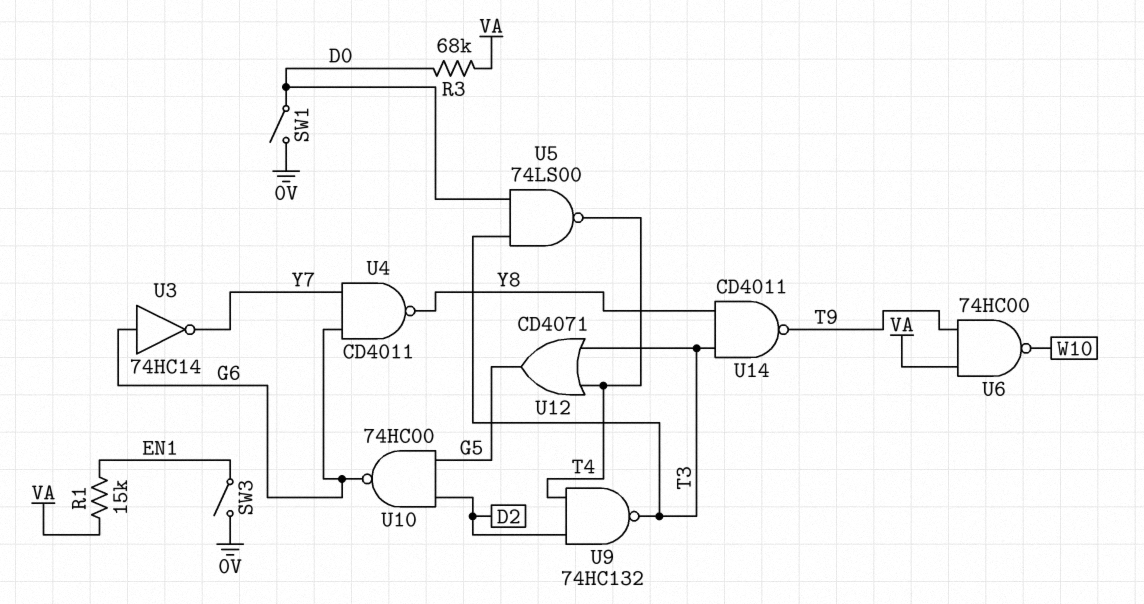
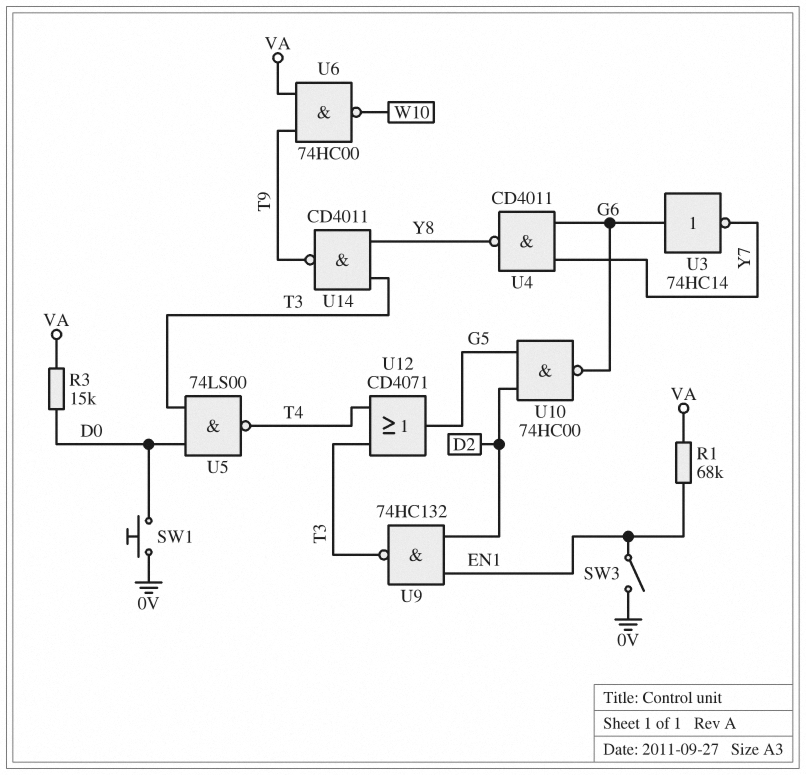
R1: 15k (EN1, VA) -> 68k (EN1, VA)
R3: 68k (D0, VA) -> 15k (D0, VA)
SW1: switch (0V, D0) -> button (0V, D0)
U9: NAND 74HC132 (in D2, in T4, out T3) -> NAND 74HC132 (in D2, in EN1, out T3)

